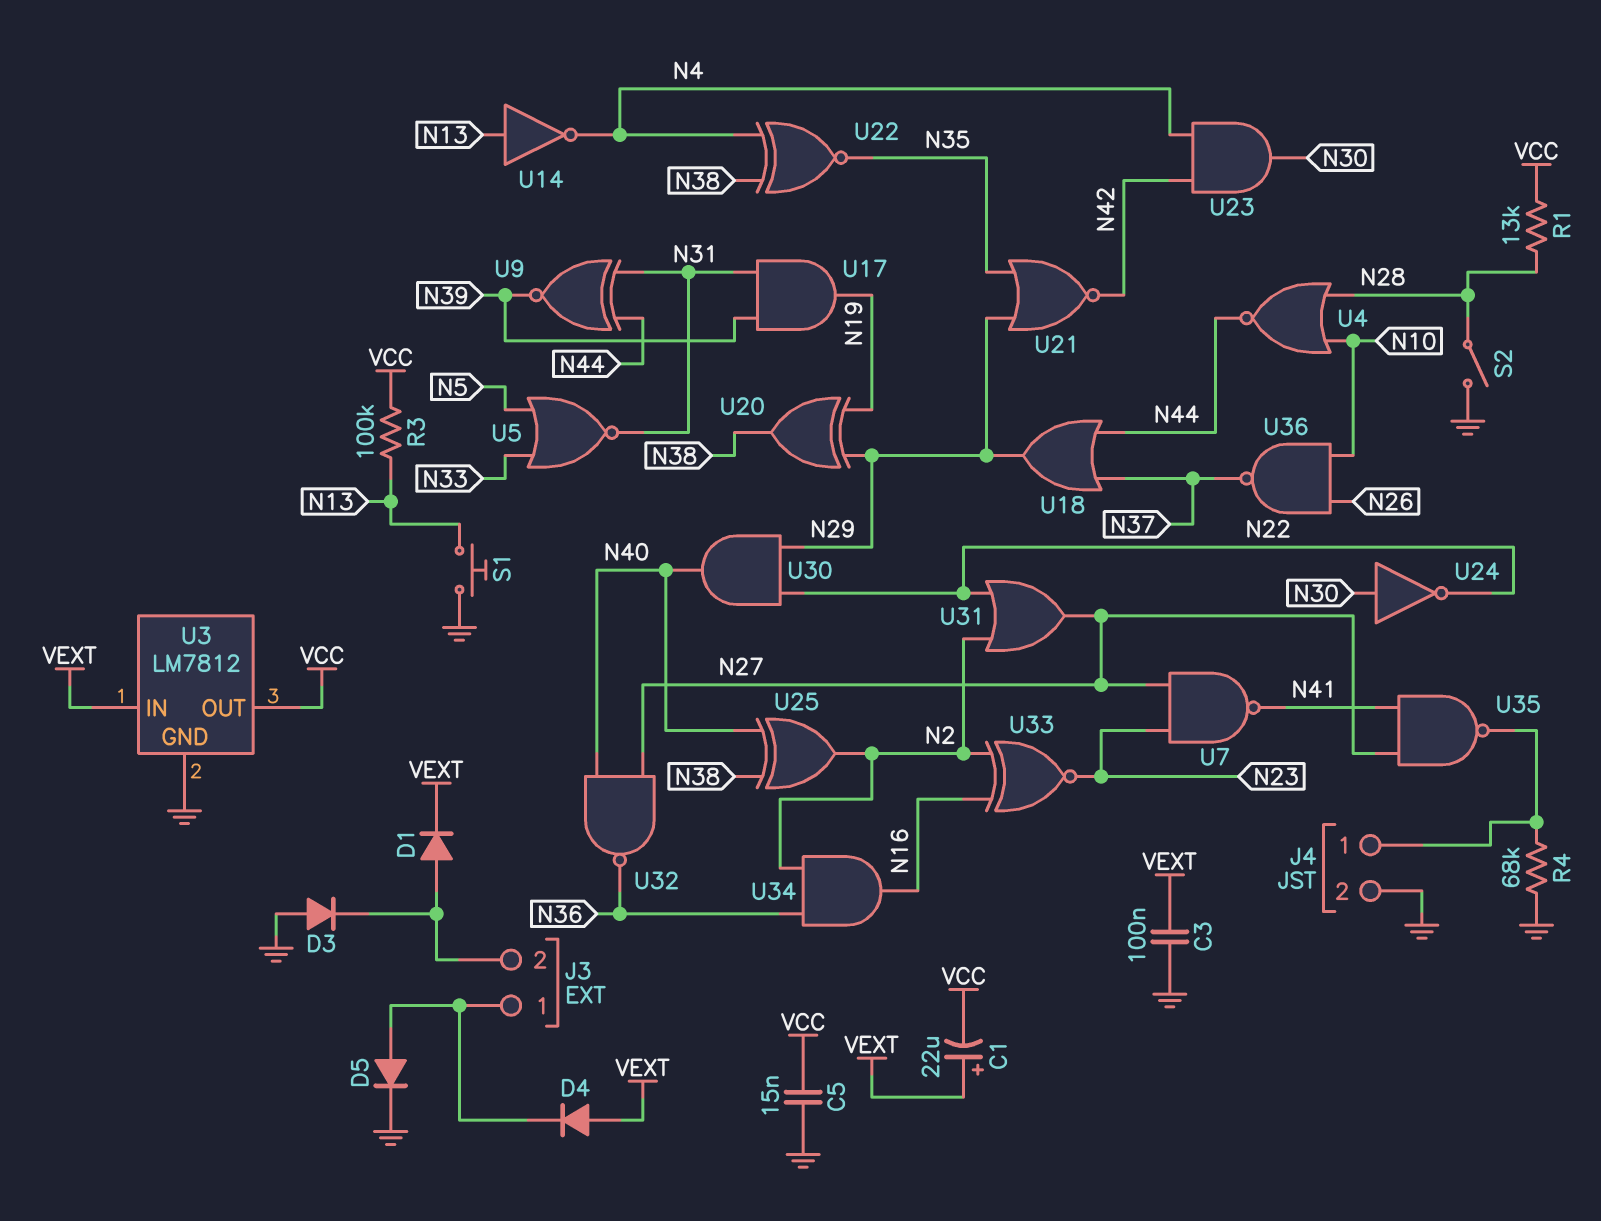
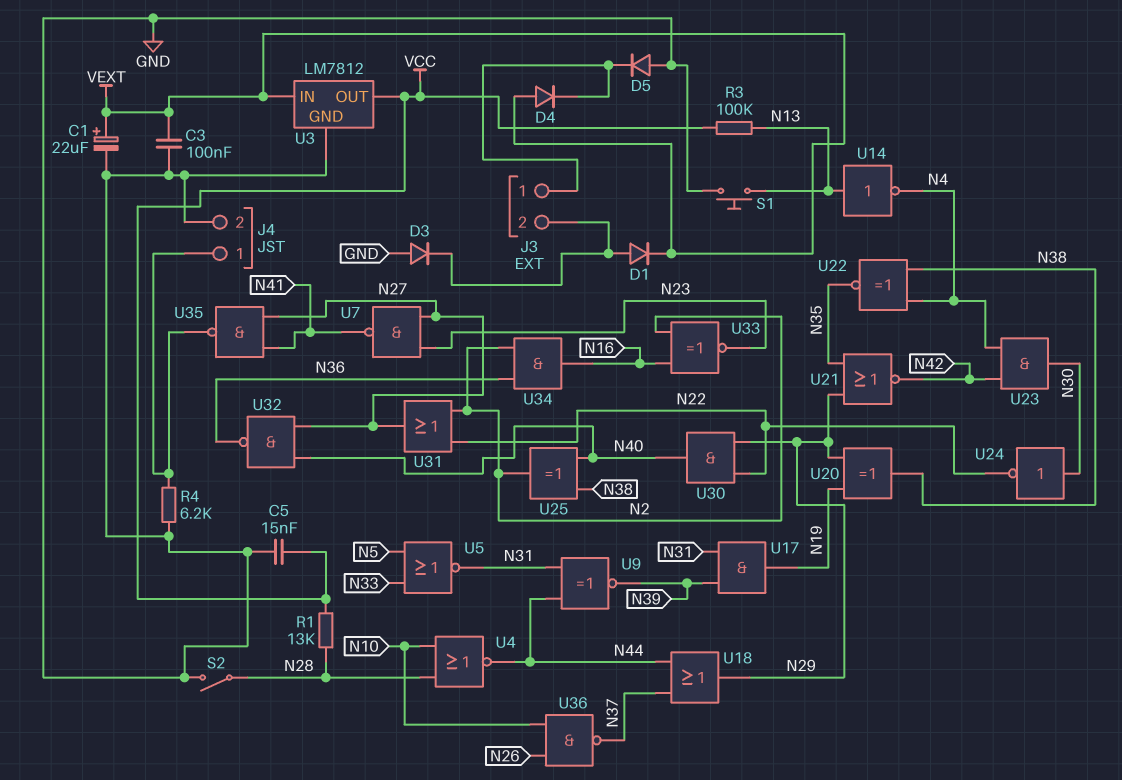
C1: 22uF (plus VEXT, minus VCC) -> 22uF (plus VEXT, minus GND)
D5: diode (A J3/1, K GND) -> diode (A GND, K J3/1)
R4: 68k (GND, J4/1) -> 6.2k (GND, J4/1)

